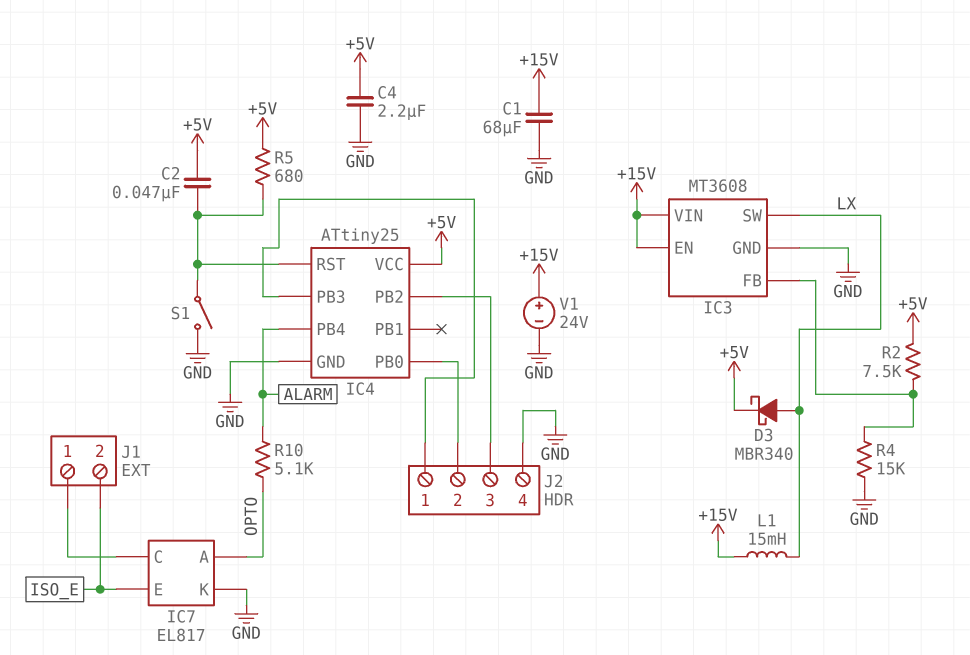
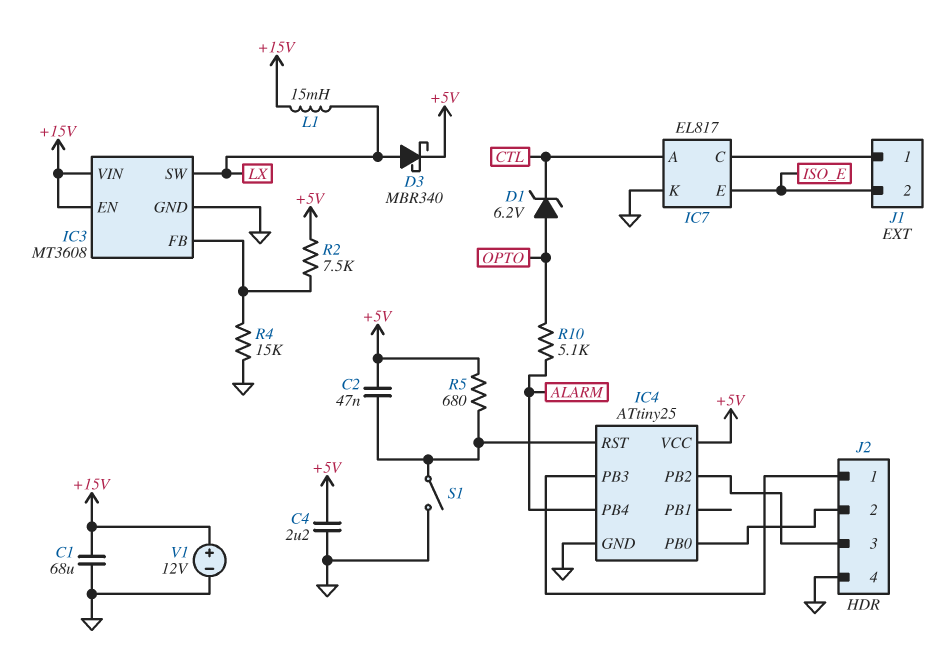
D1: none -> zener 6.2V (A OPTO, K CTL)
IC7 pin A: OPTO -> CTL
V1: 24V (plus +15V, minus GND) -> 12V (plus +15V, minus GND)

